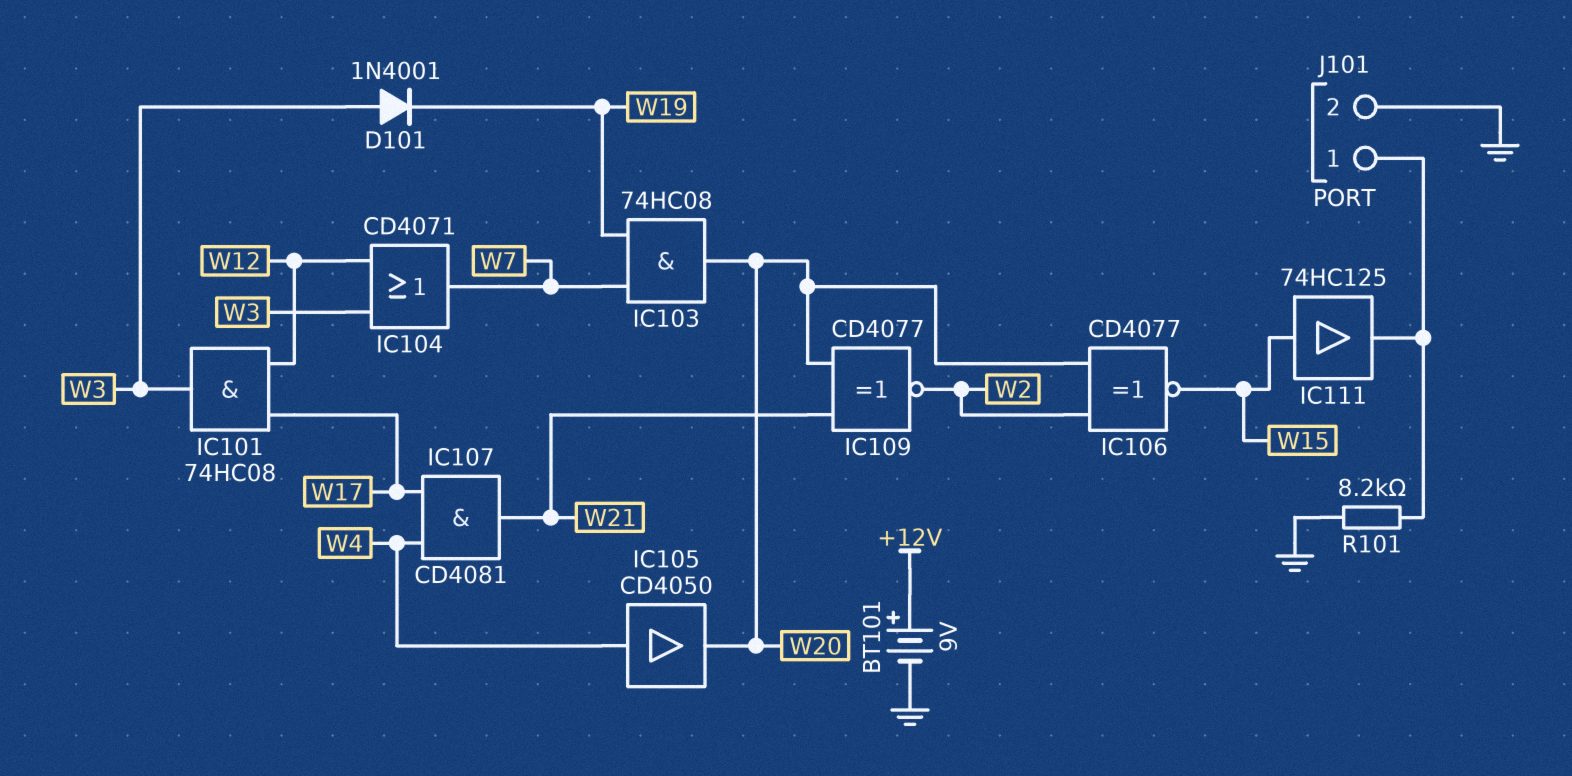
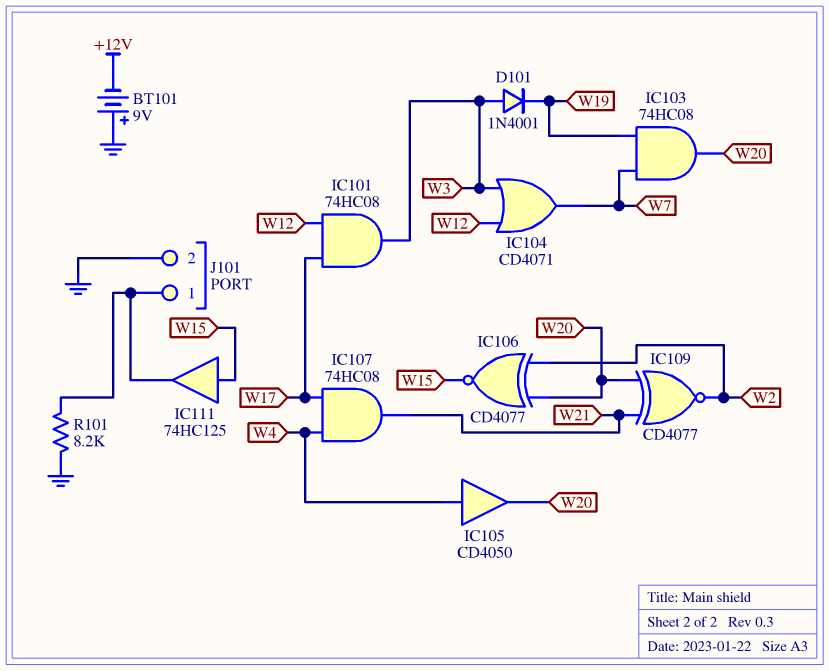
BT101: 9V (plus +12V, minus GND) -> 9V (plus GND, minus +12V)
IC107: AND CD4081 (in W4, in W17, out W21) -> AND 74HC08 (in W4, in W17, out W21)

